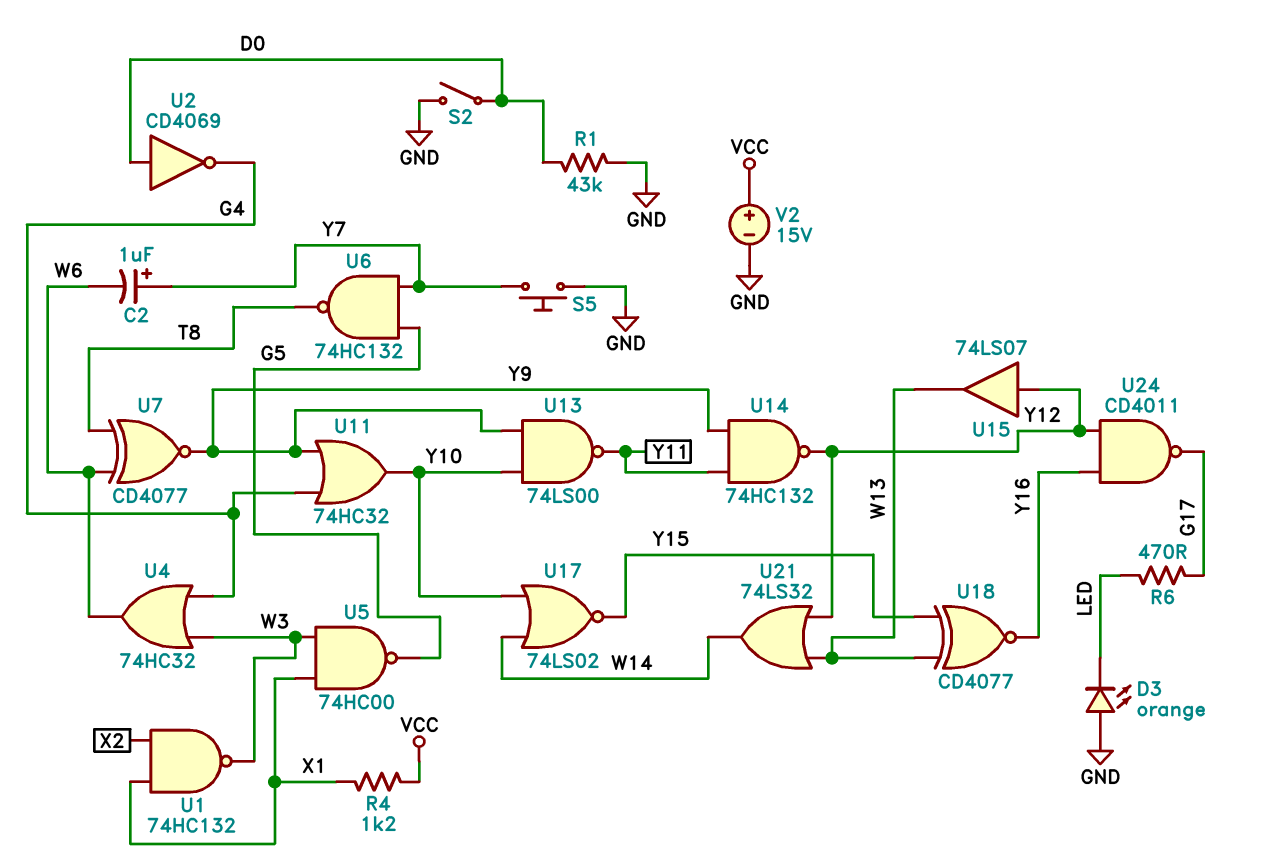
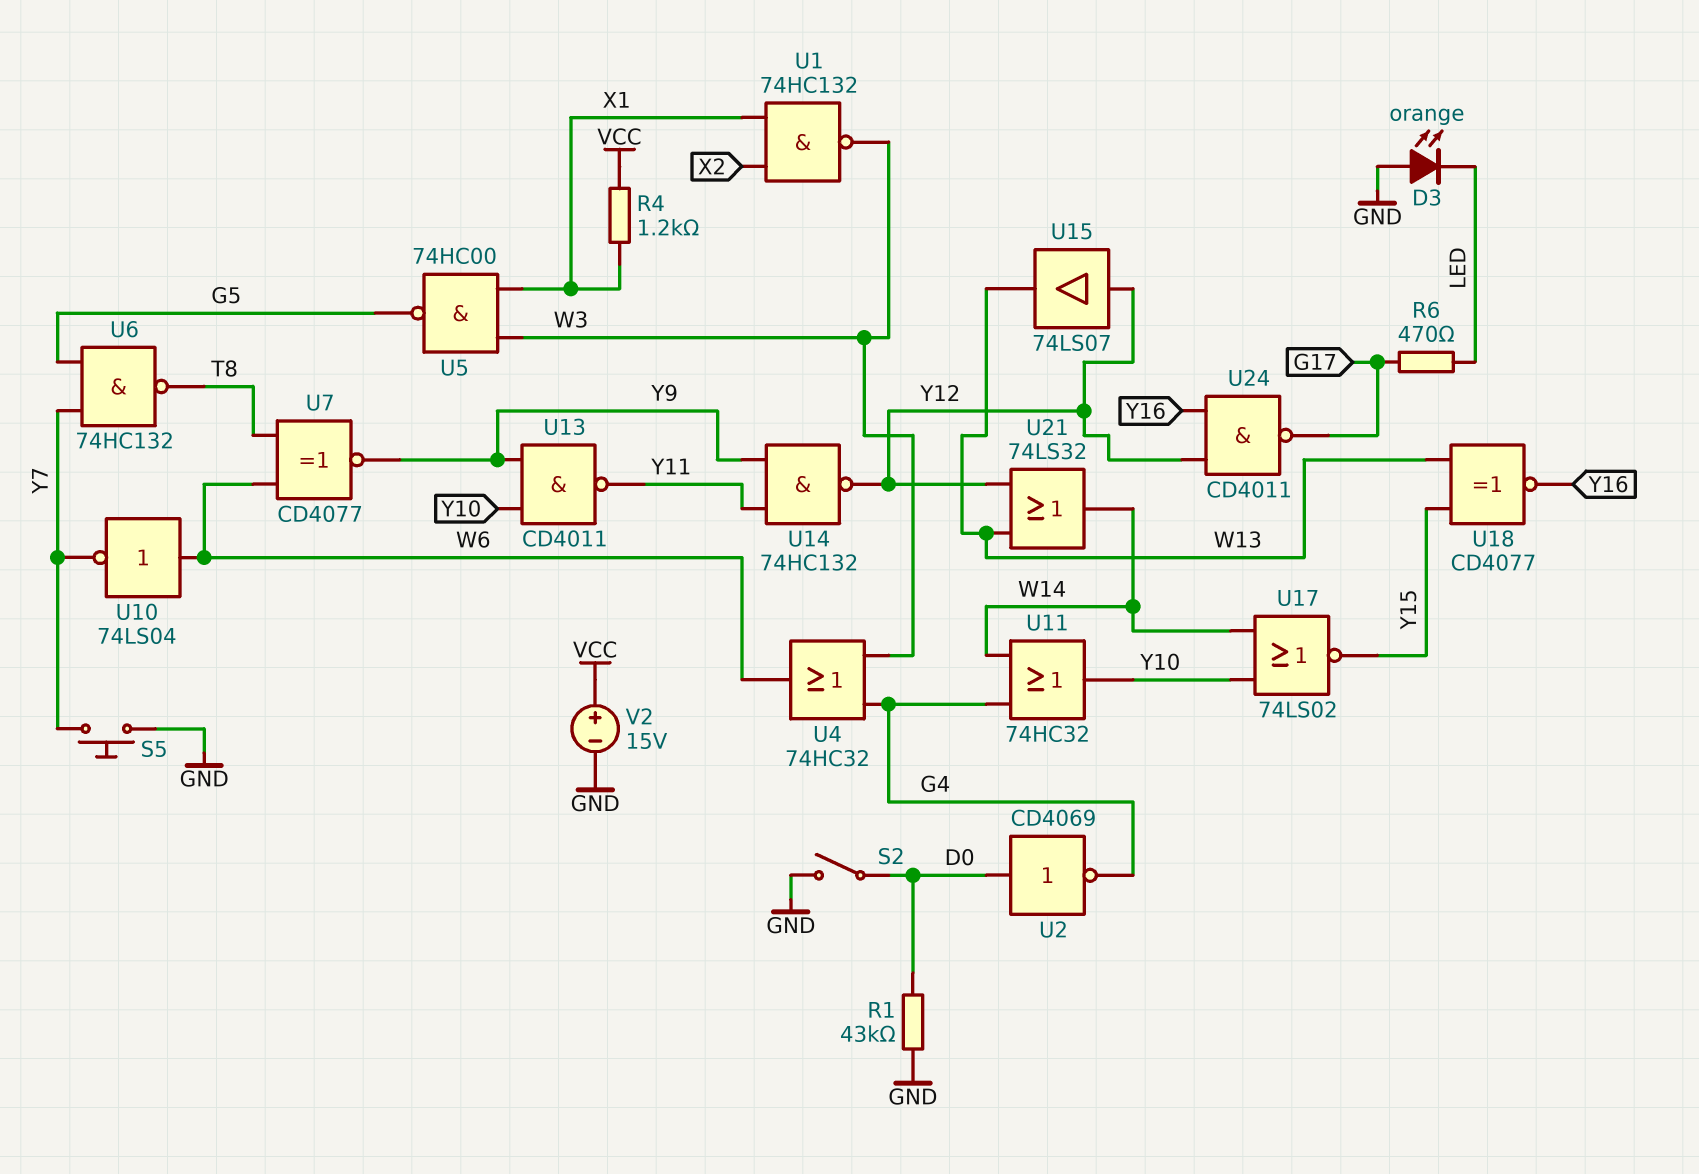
C2: 1uF (plus Y7, minus W6) -> none
U10: none -> NOT 74LS04 (in W6, out Y7)
U11: OR 74HC32 (in G4, in Y9, out Y10) -> OR 74HC32 (in G4, in W14, out Y10)
U13: NAND 74LS00 (in Y9, in Y10, out Y11) -> NAND CD4011 (in Y9, in Y10, out Y11)

